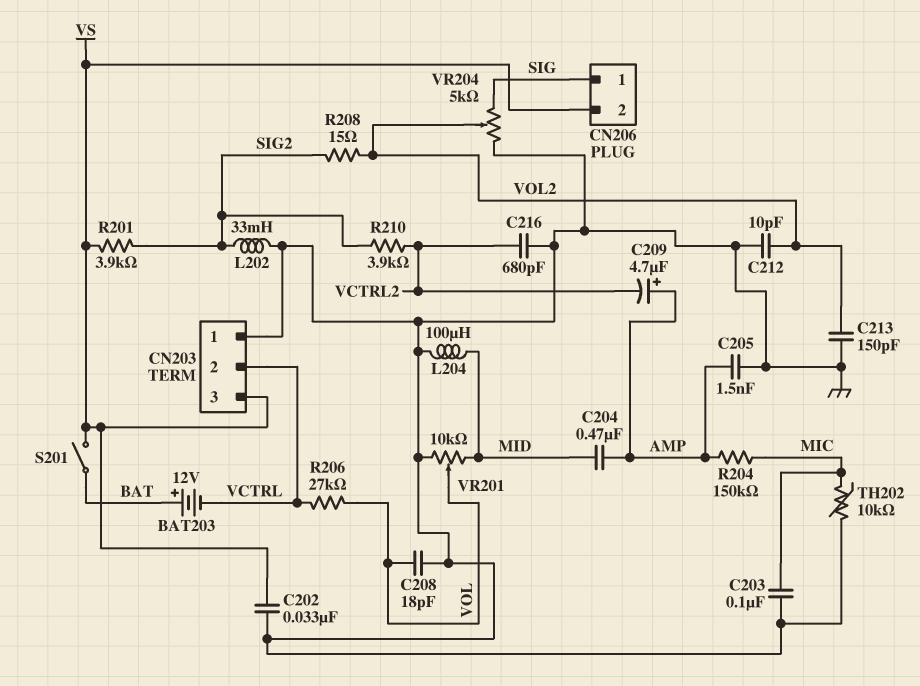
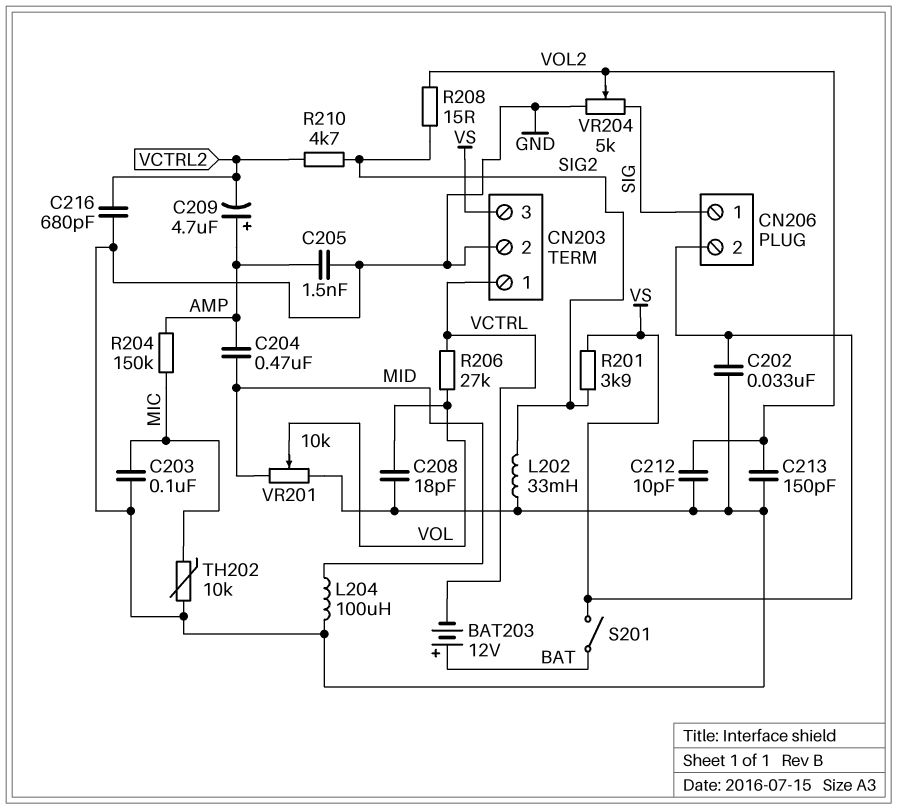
CN203 pin 1: GND -> VCTRL
CN203 pin 2: VCTRL -> GND
R210: 3.9k (SIG2, VCTRL2) -> 4.7k (SIG2, VCTRL2)

